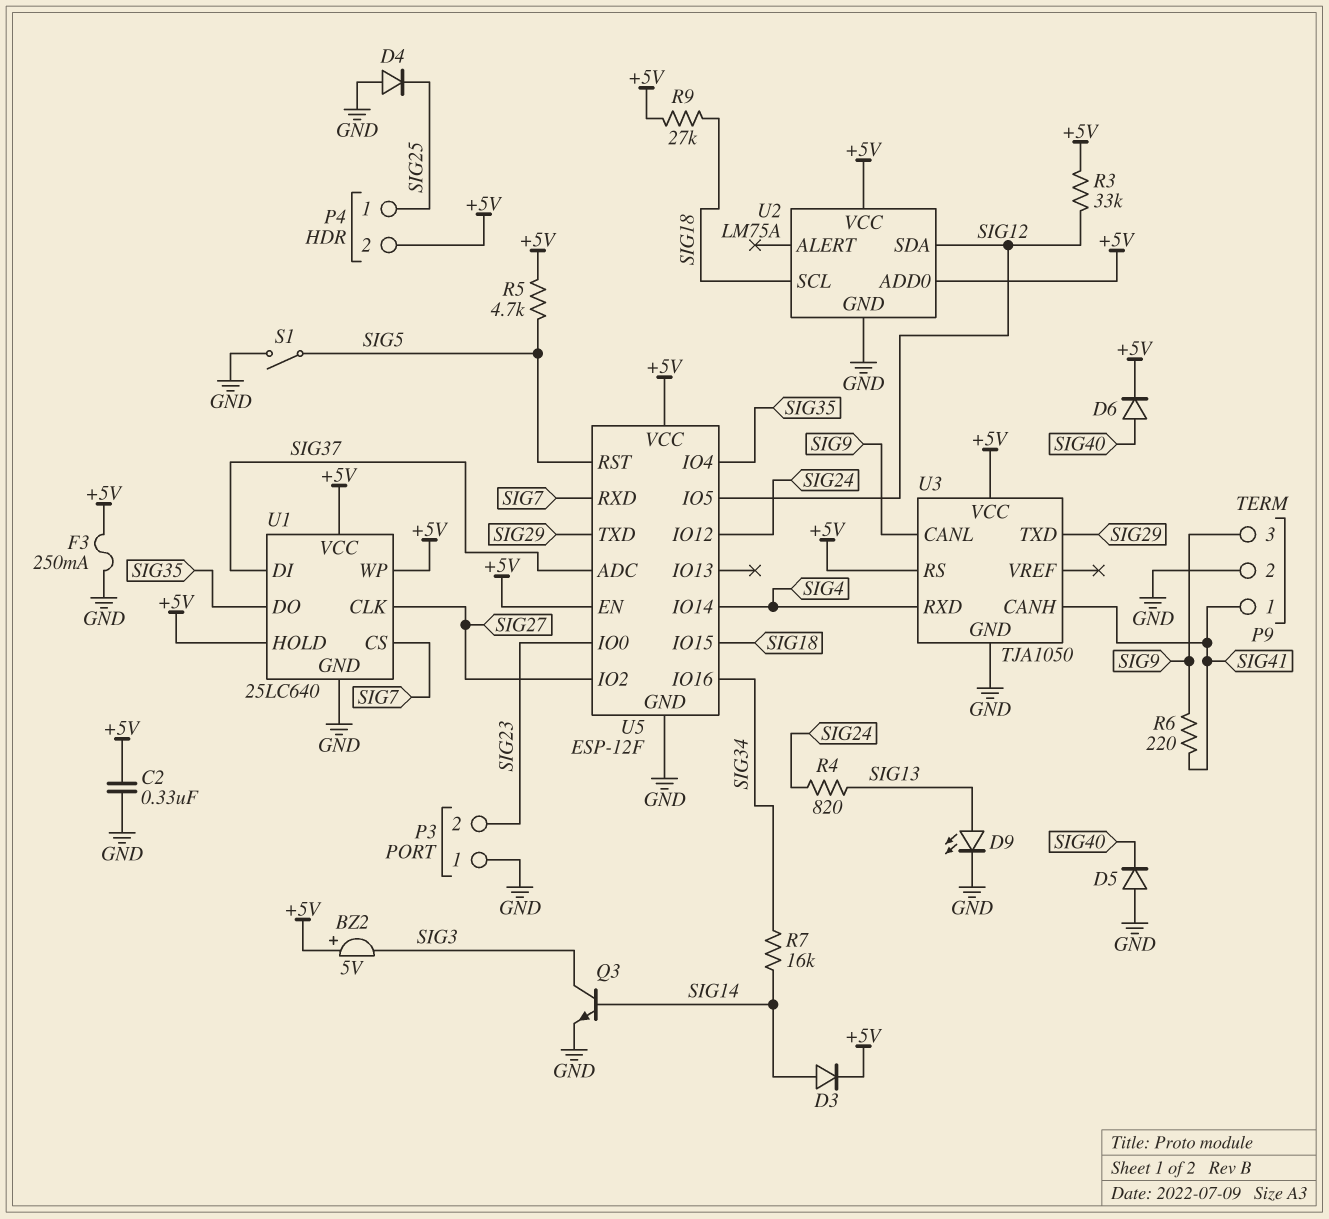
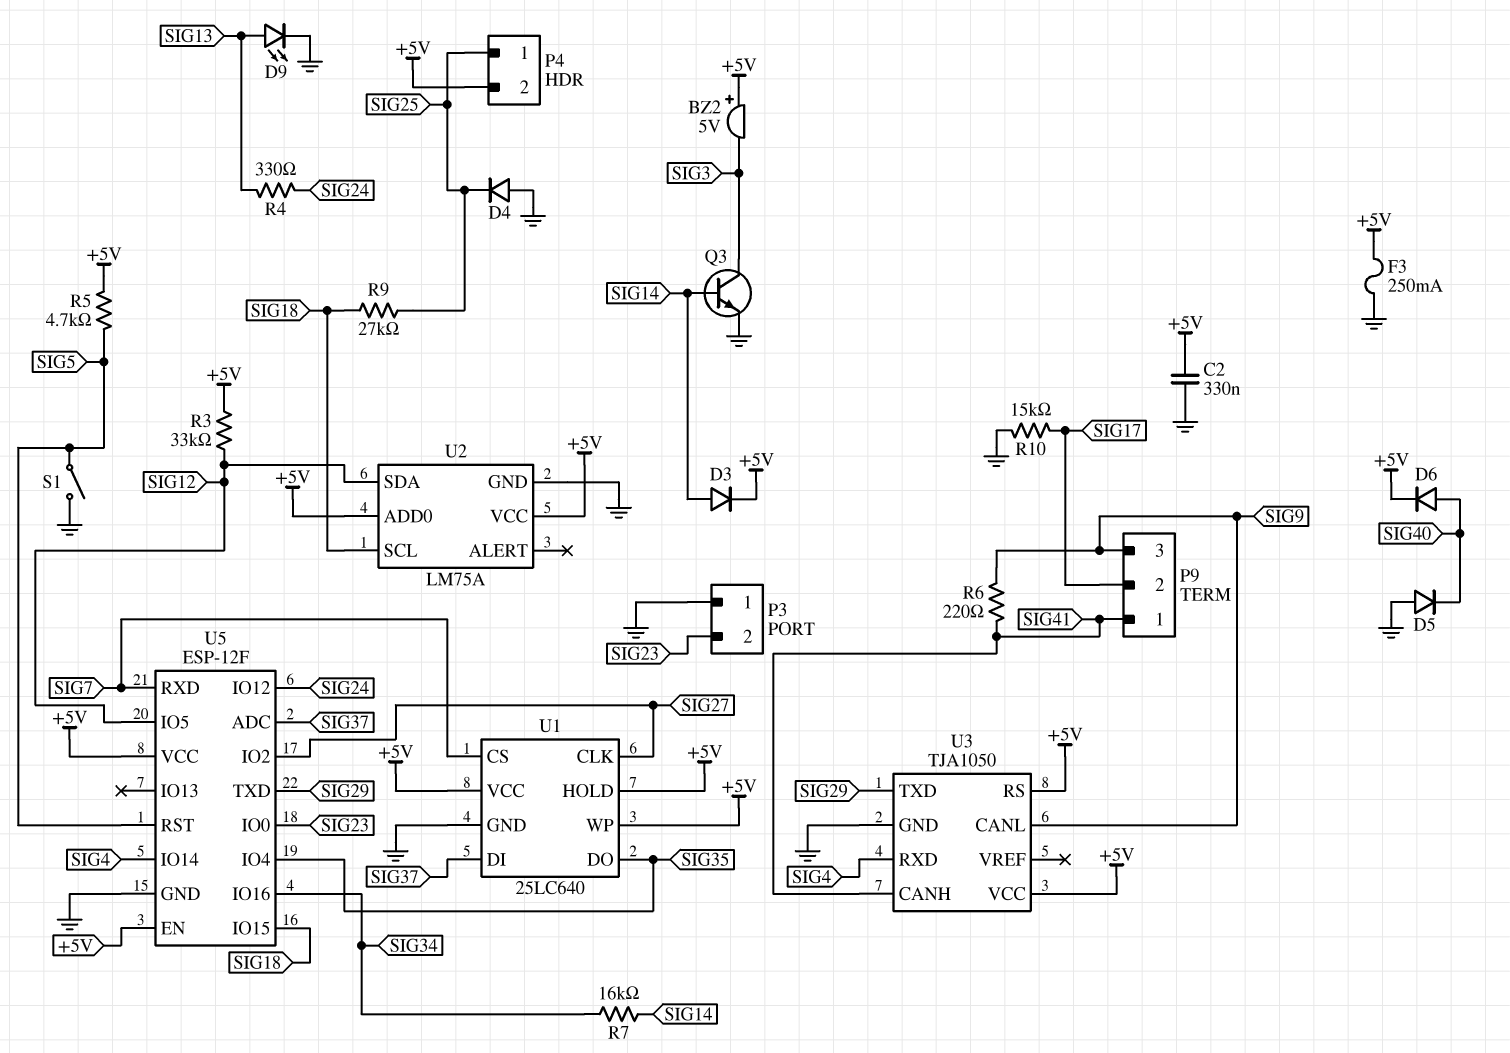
P9 pin 2: GND -> SIG17
R4: 820 (SIG13, SIG24) -> 330 (SIG13, SIG24)
R9: 27k (+5V, SIG18) -> 27k (SIG18, SIG25)
R10: none -> 15k (GND, SIG17)

